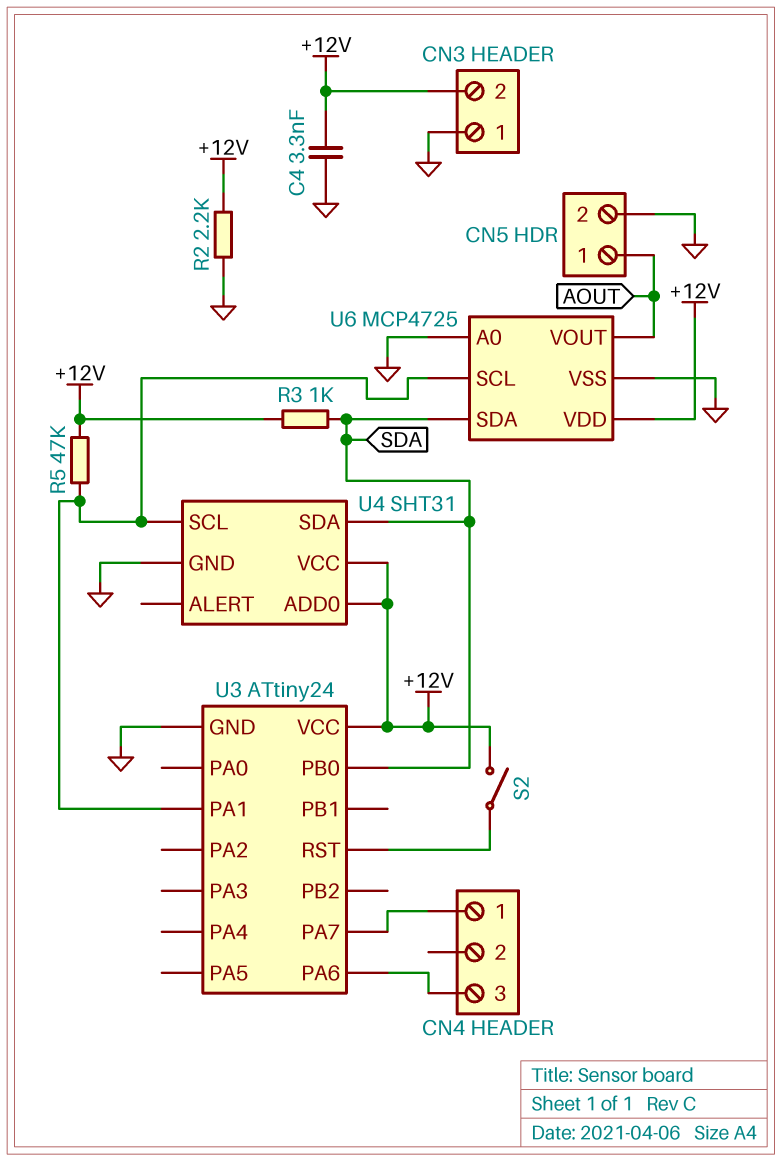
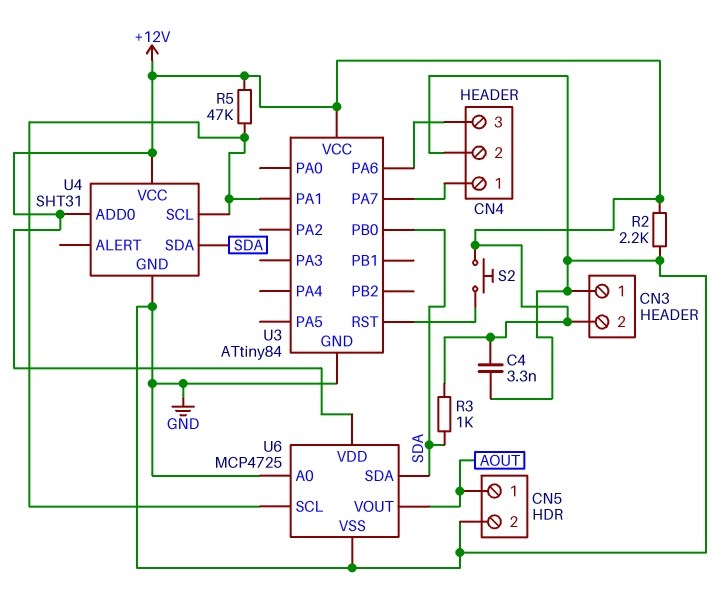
CN4 pin 2: none -> GND
S2: switch (+12V, U3/RST) -> button (+12V, U3/RST)
U3: ATtiny24 -> ATtiny84

